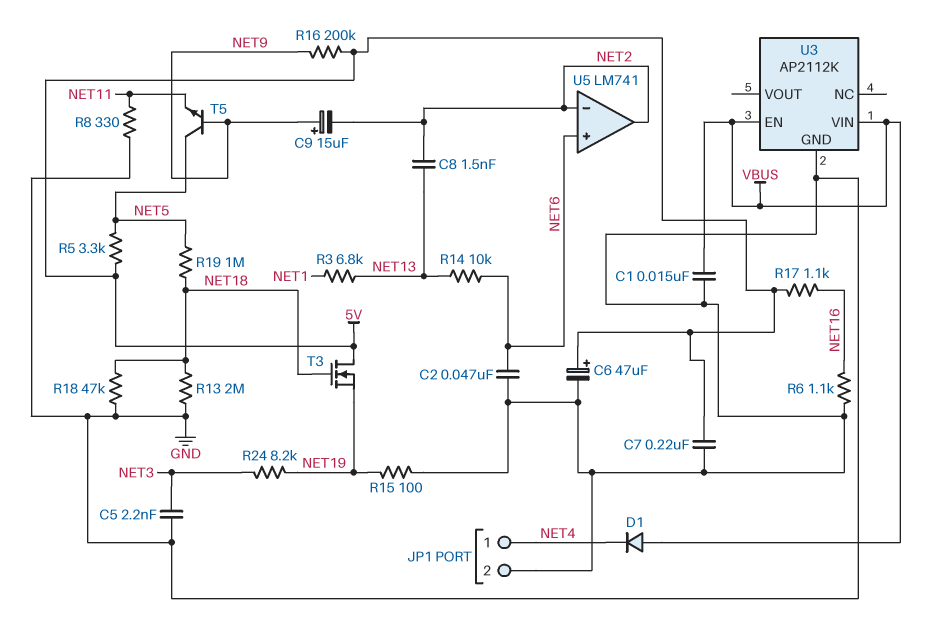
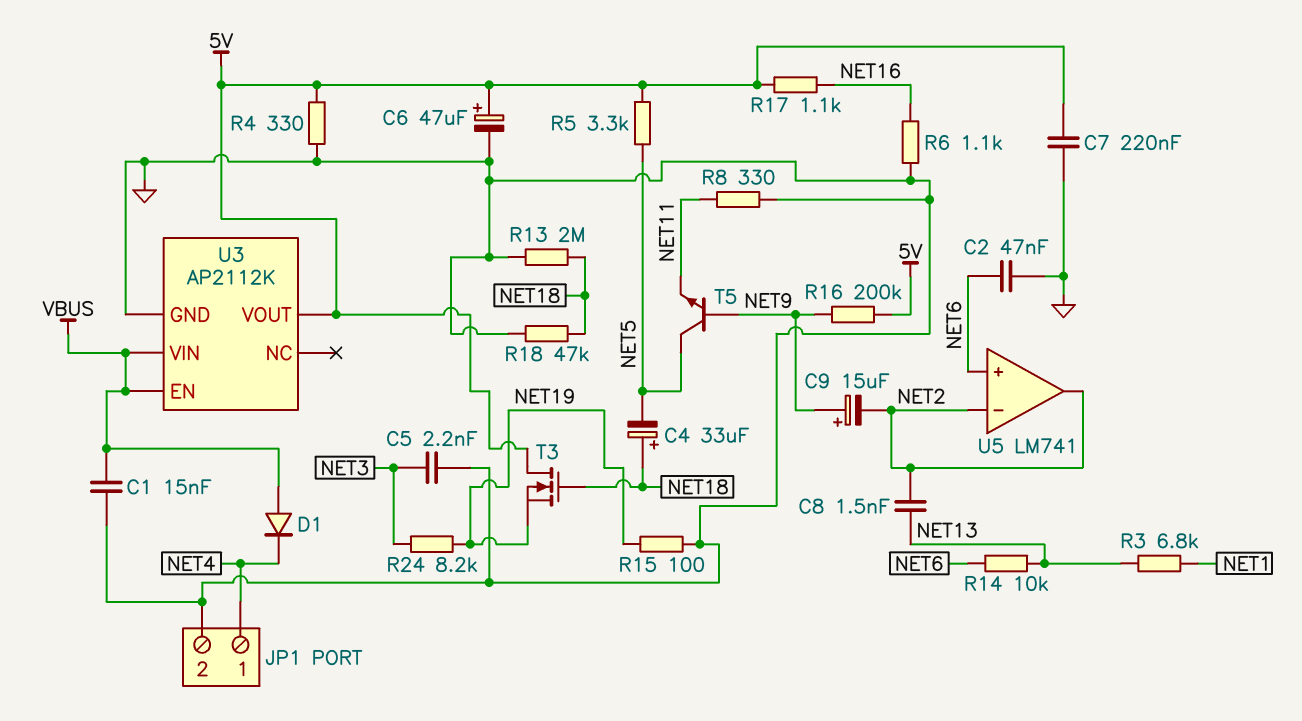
C4: none -> 33uF (plus NET18, minus NET5)
R4: none -> 330 (5V, GND)
R19: 1M (NET5, NET18) -> none
U3 pin VOUT: none -> 5V

